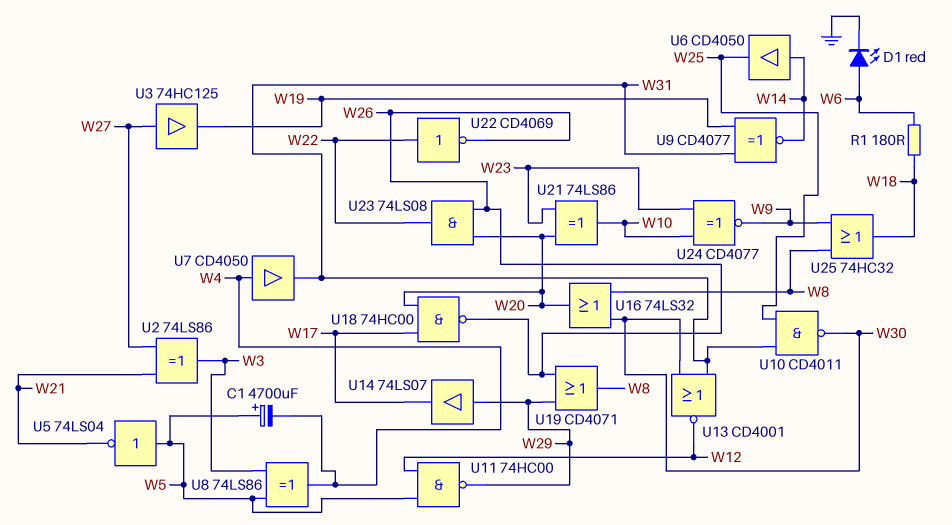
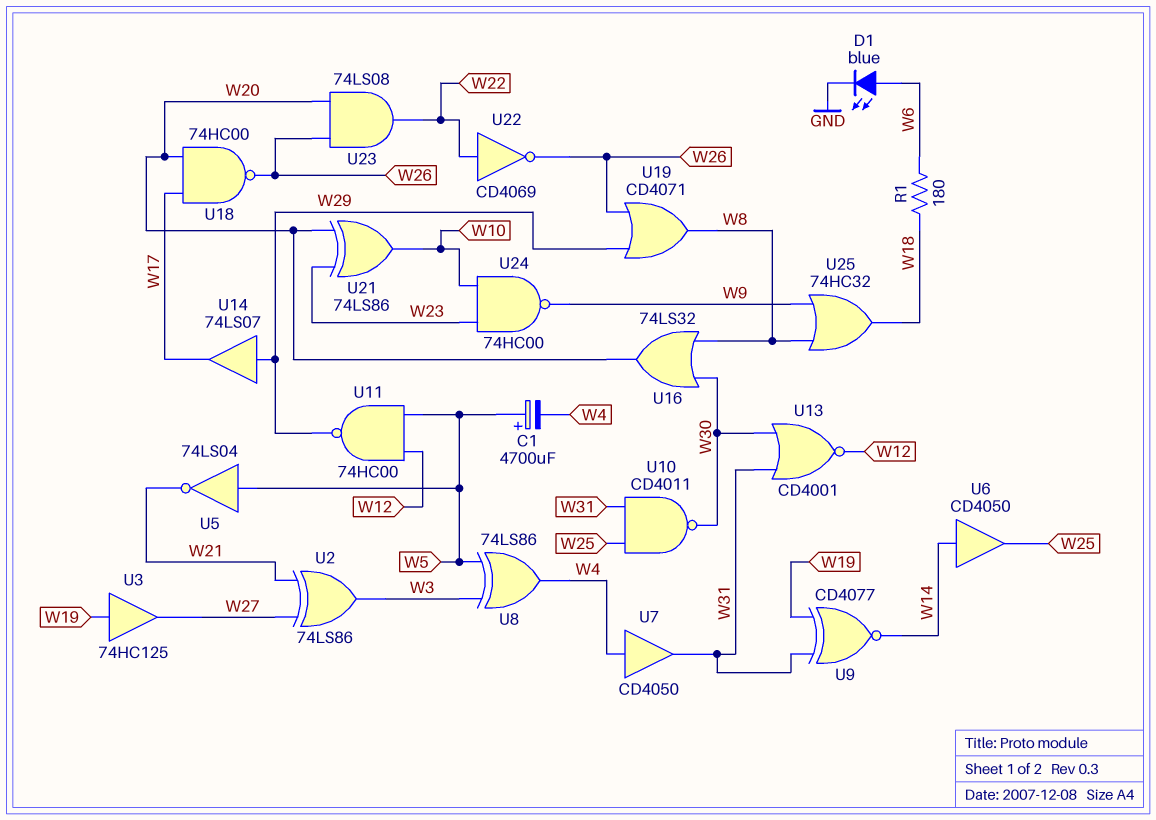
D1: LED red (A W6, K GND) -> LED blue (A W6, K GND)
U3: buffer 74HC125 (in W27, out W19) -> buffer 74HC125 (in W19, out W27)
U24: XNOR CD4077 (in W10, in W23, out W9) -> NAND 74HC00 (in W10, in W23, out W9)

